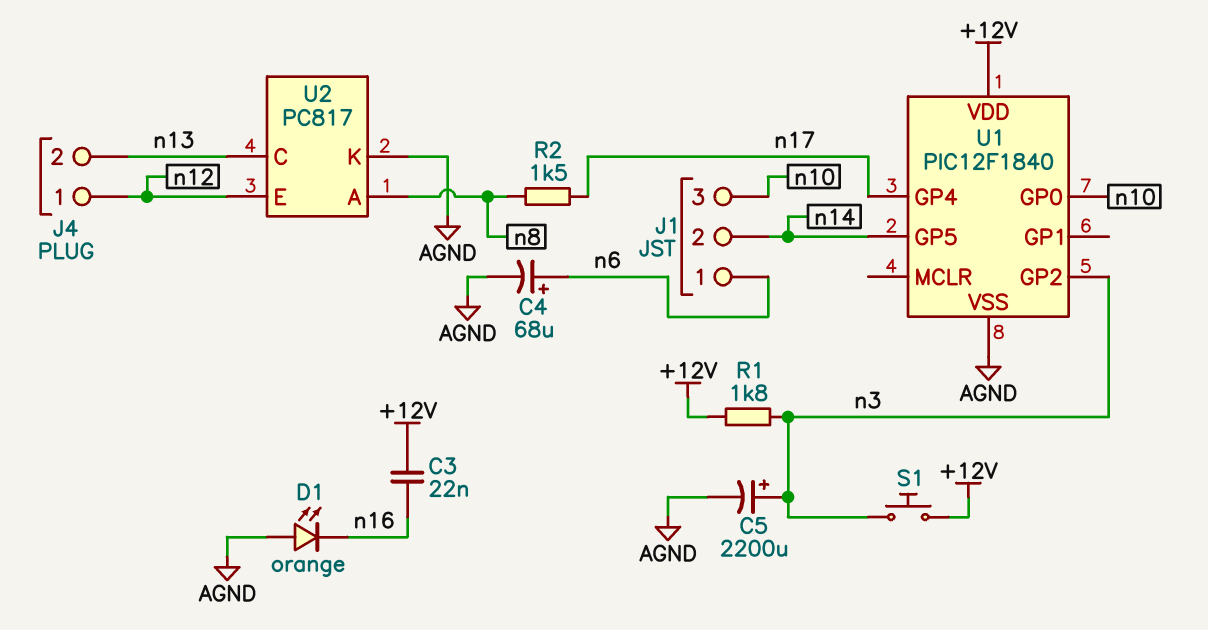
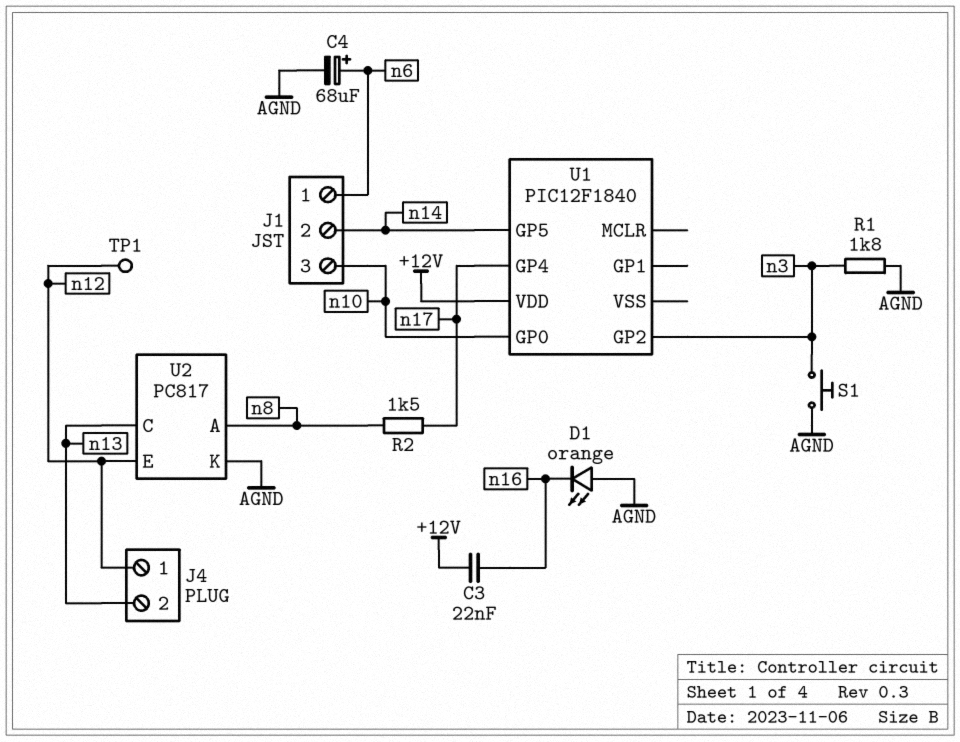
C5: 2200uF (plus n3, minus AGND) -> none
R1: 1.8k (+12V, n3) -> 1.8k (AGND, n3)
S1: button (+12V, n3) -> button (AGND, n3)
TP1: none -> test point (n12)
U1 pin VSS: AGND -> none

